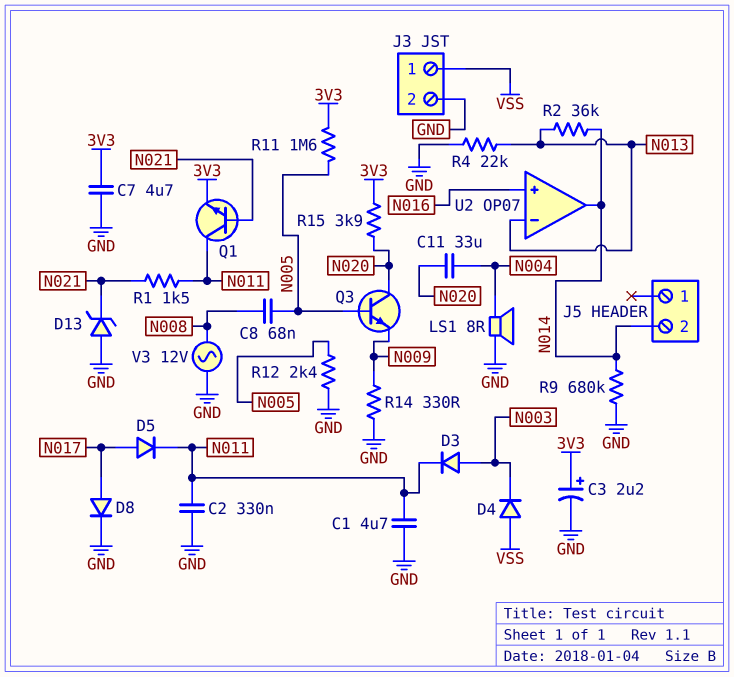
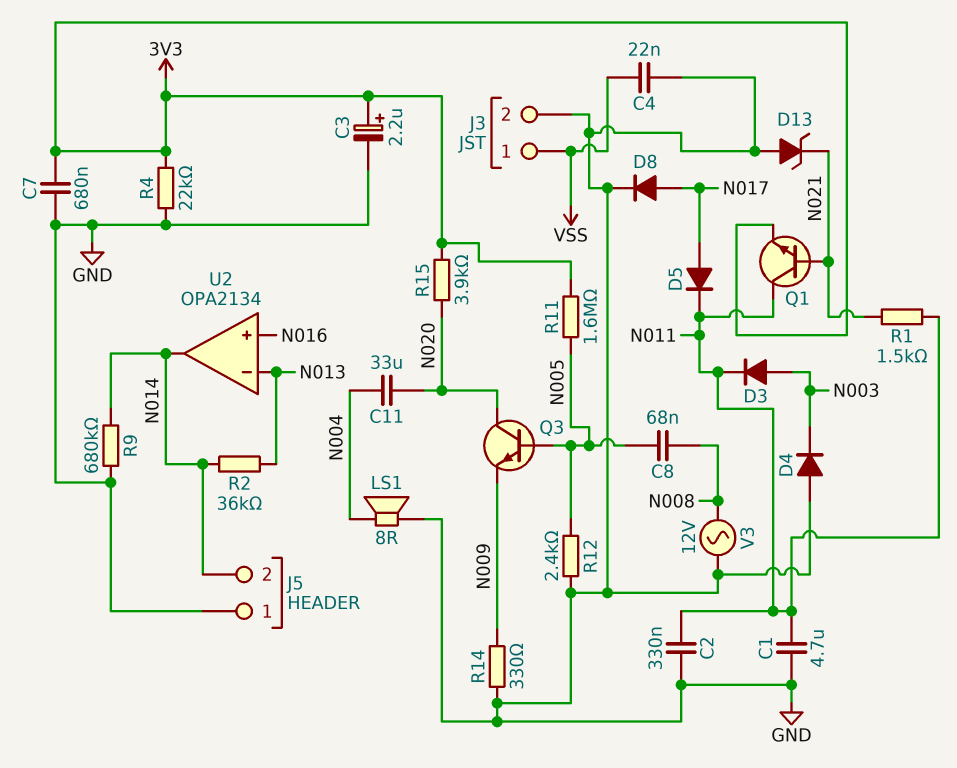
C4: none -> 22nF (GND, VSS)
C7: 4.7uF (3V3, GND) -> 680nF (3V3, GND)
D4: diode (A VSS, K N003) -> diode (A GND, K N003)
J5 pin 1: none -> GND
R4: 22k (GND, N013) -> 22k (3V3, GND)
U2: OP07 -> OPA2134

